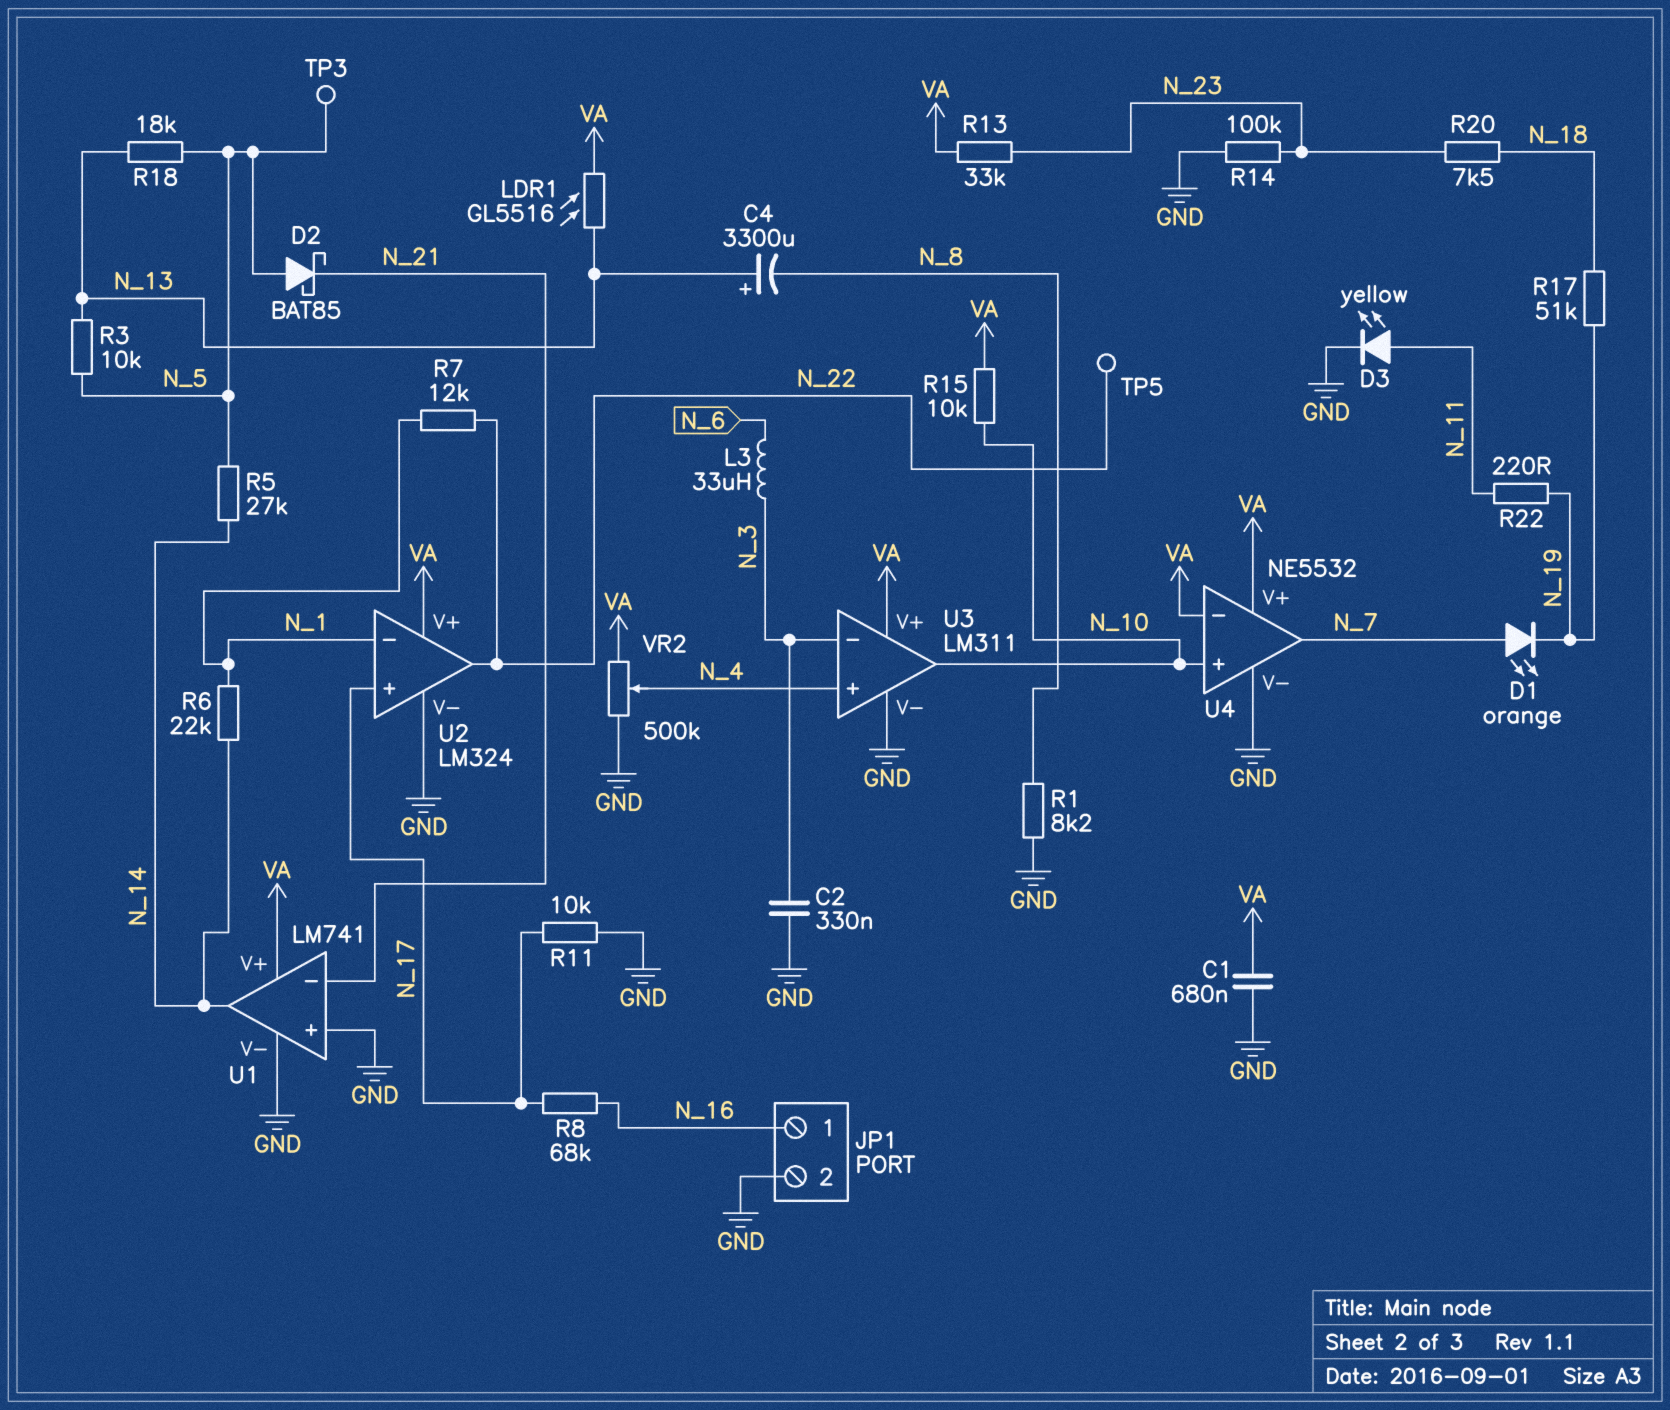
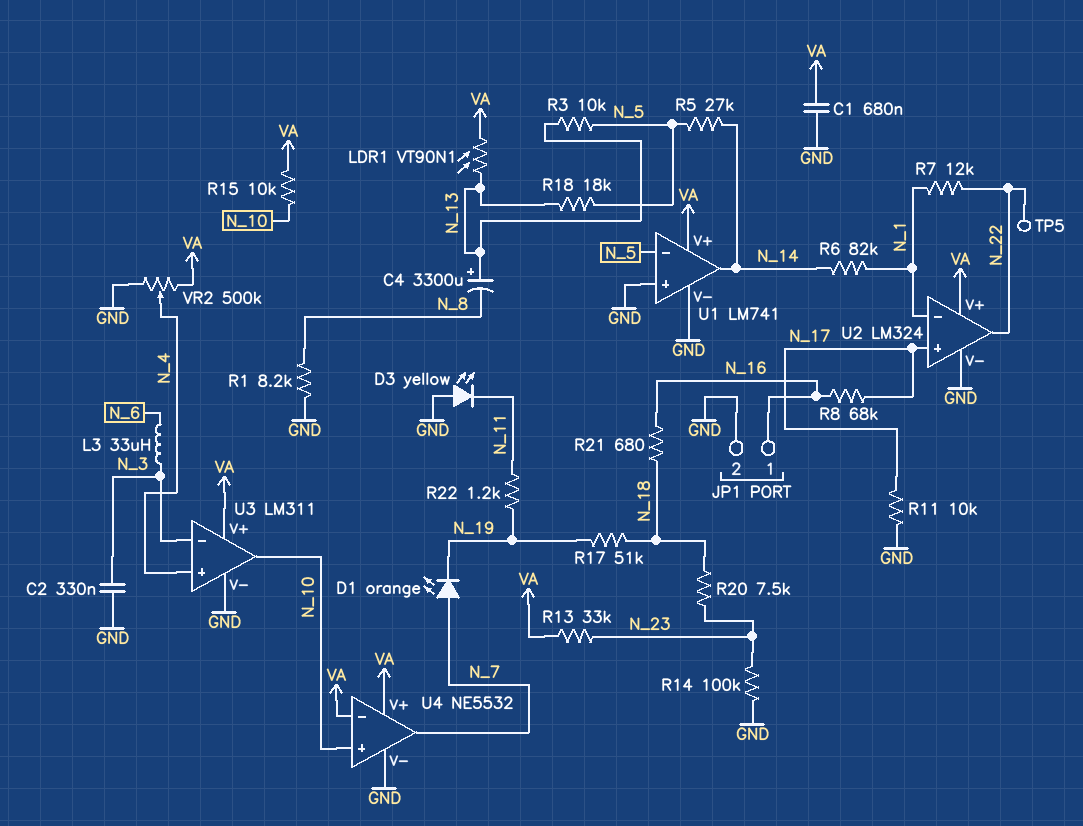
D2: schottky BAT85 (A N_5, K N_21) -> none
D3: LED yellow (A N_11, K GND) -> LED yellow (A GND, K N_11)
LDR1: GL5516 (N_13, VA) -> VT90N1 (N_13, VA)
R6: 22k (N_1, N_14) -> 82k (N_1, N_14)
R21: none -> 680 (N_16, N_18)
R22: 220 (N_11, N_19) -> 1.2k (N_11, N_19)
TP3: test point (N_5) -> none
U1 pin in-: N_21 -> N_5

